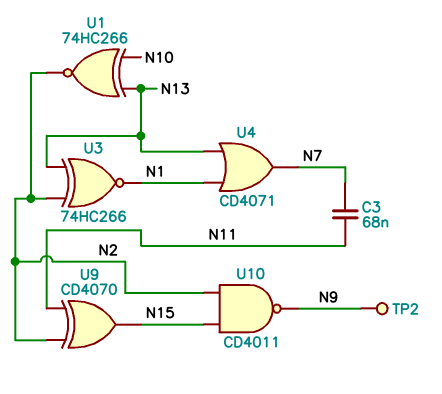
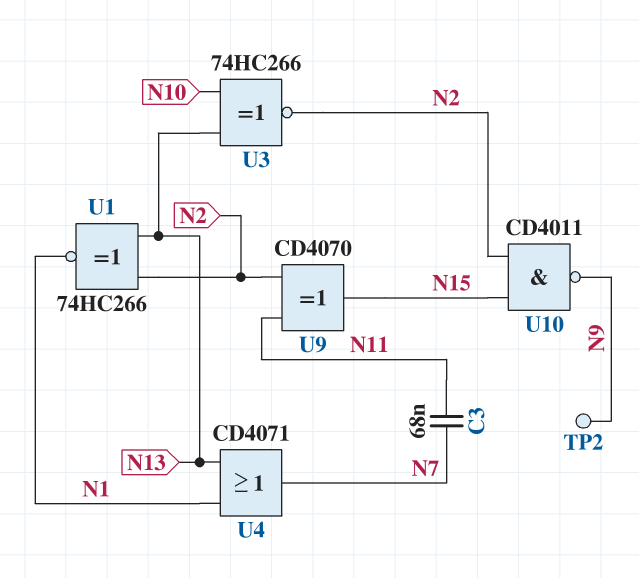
U1: XNOR 74HC266 (in N10, in N13, out N2) -> XNOR 74HC266 (in N2, in N13, out N1)
U3: XNOR 74HC266 (in N2, in N13, out N1) -> XNOR 74HC266 (in N10, in N13, out N2)

